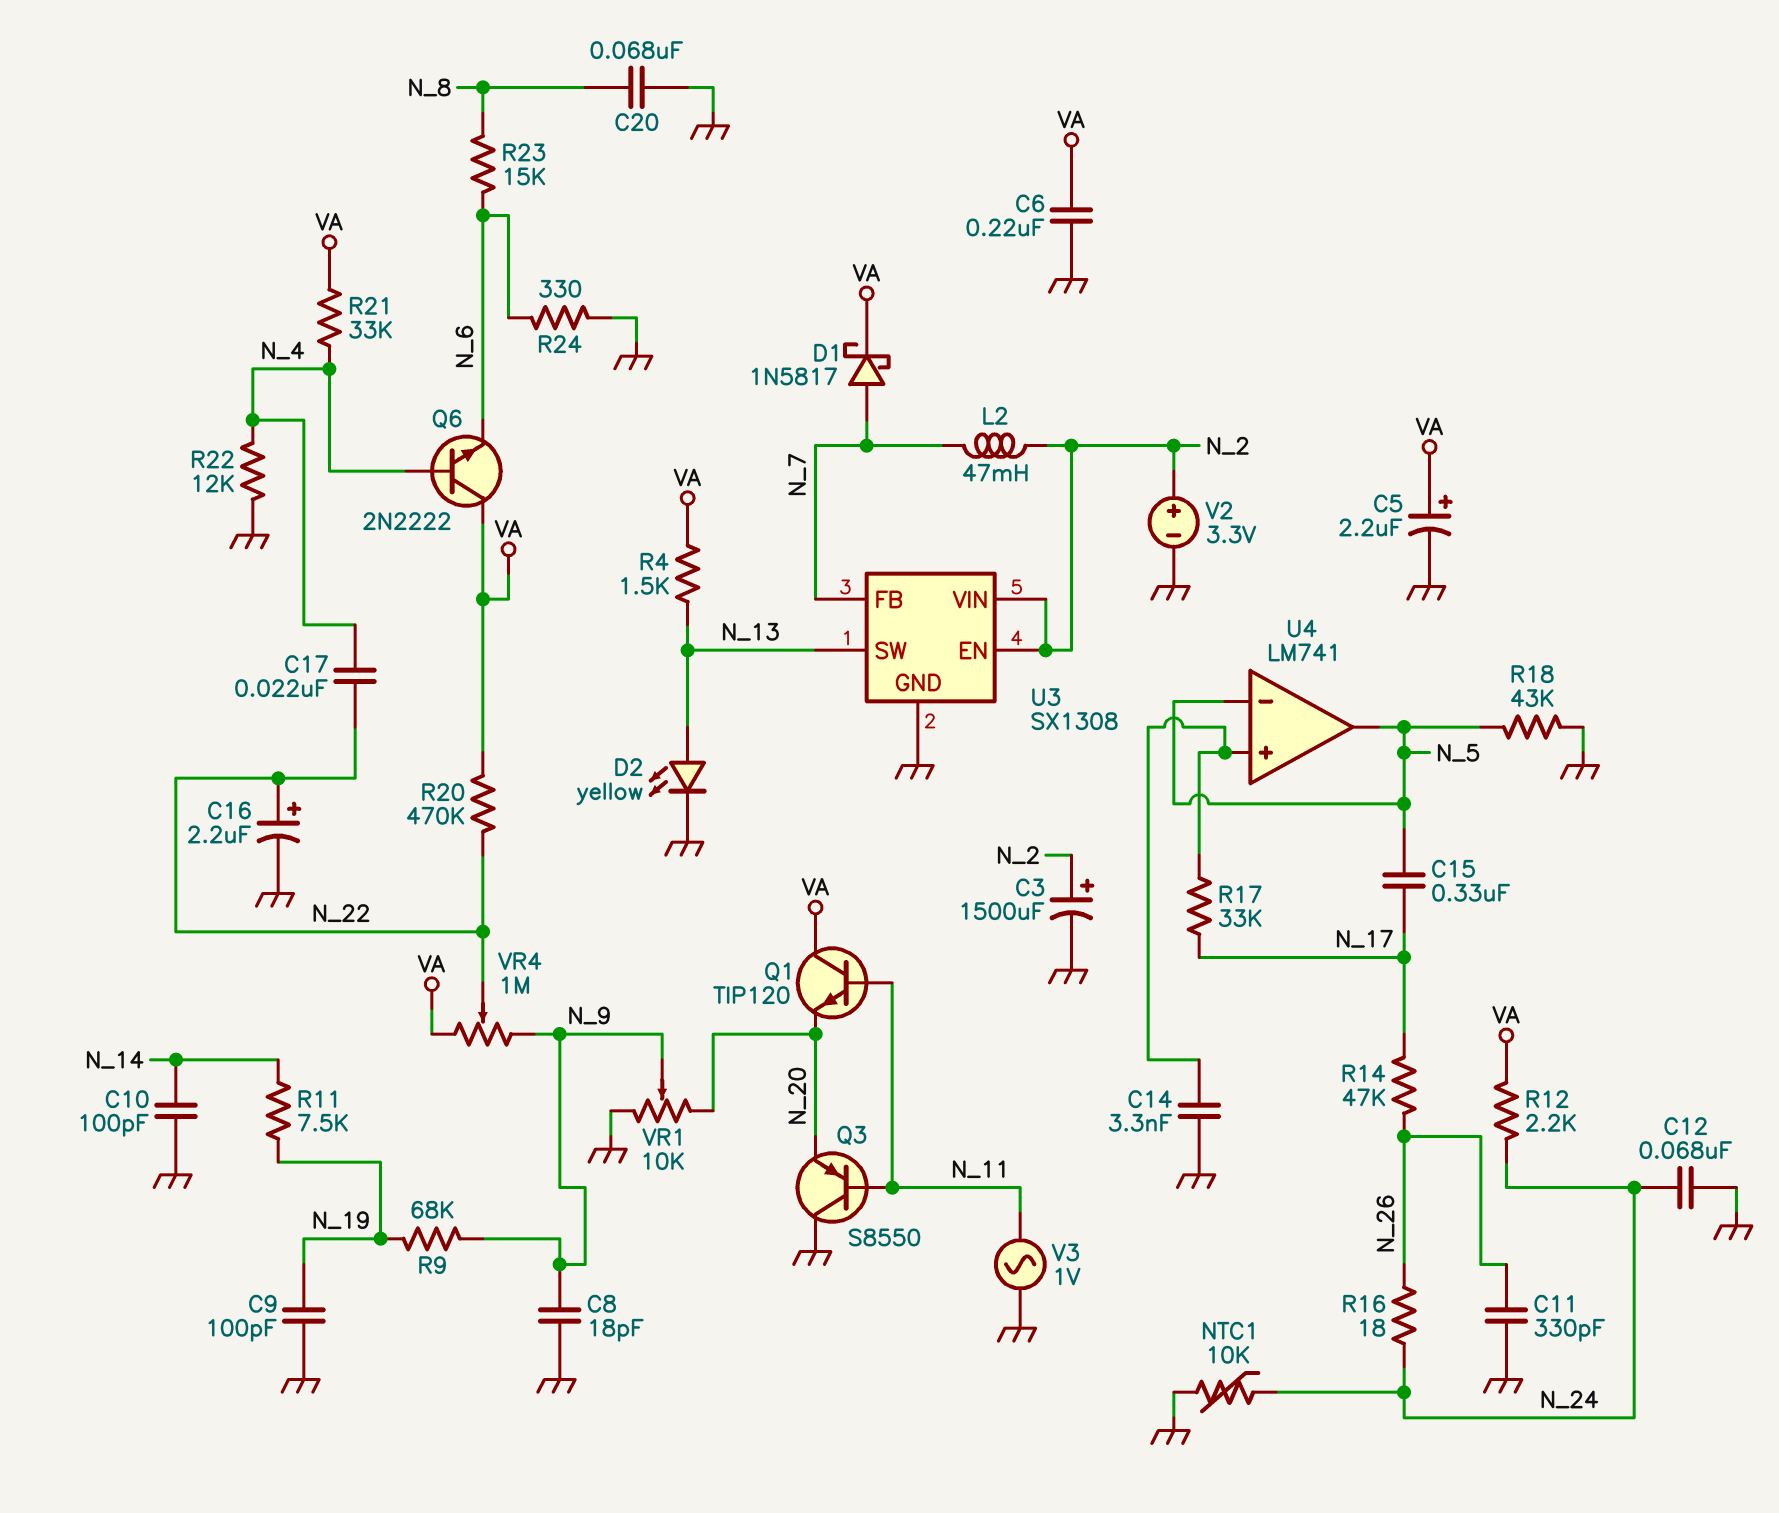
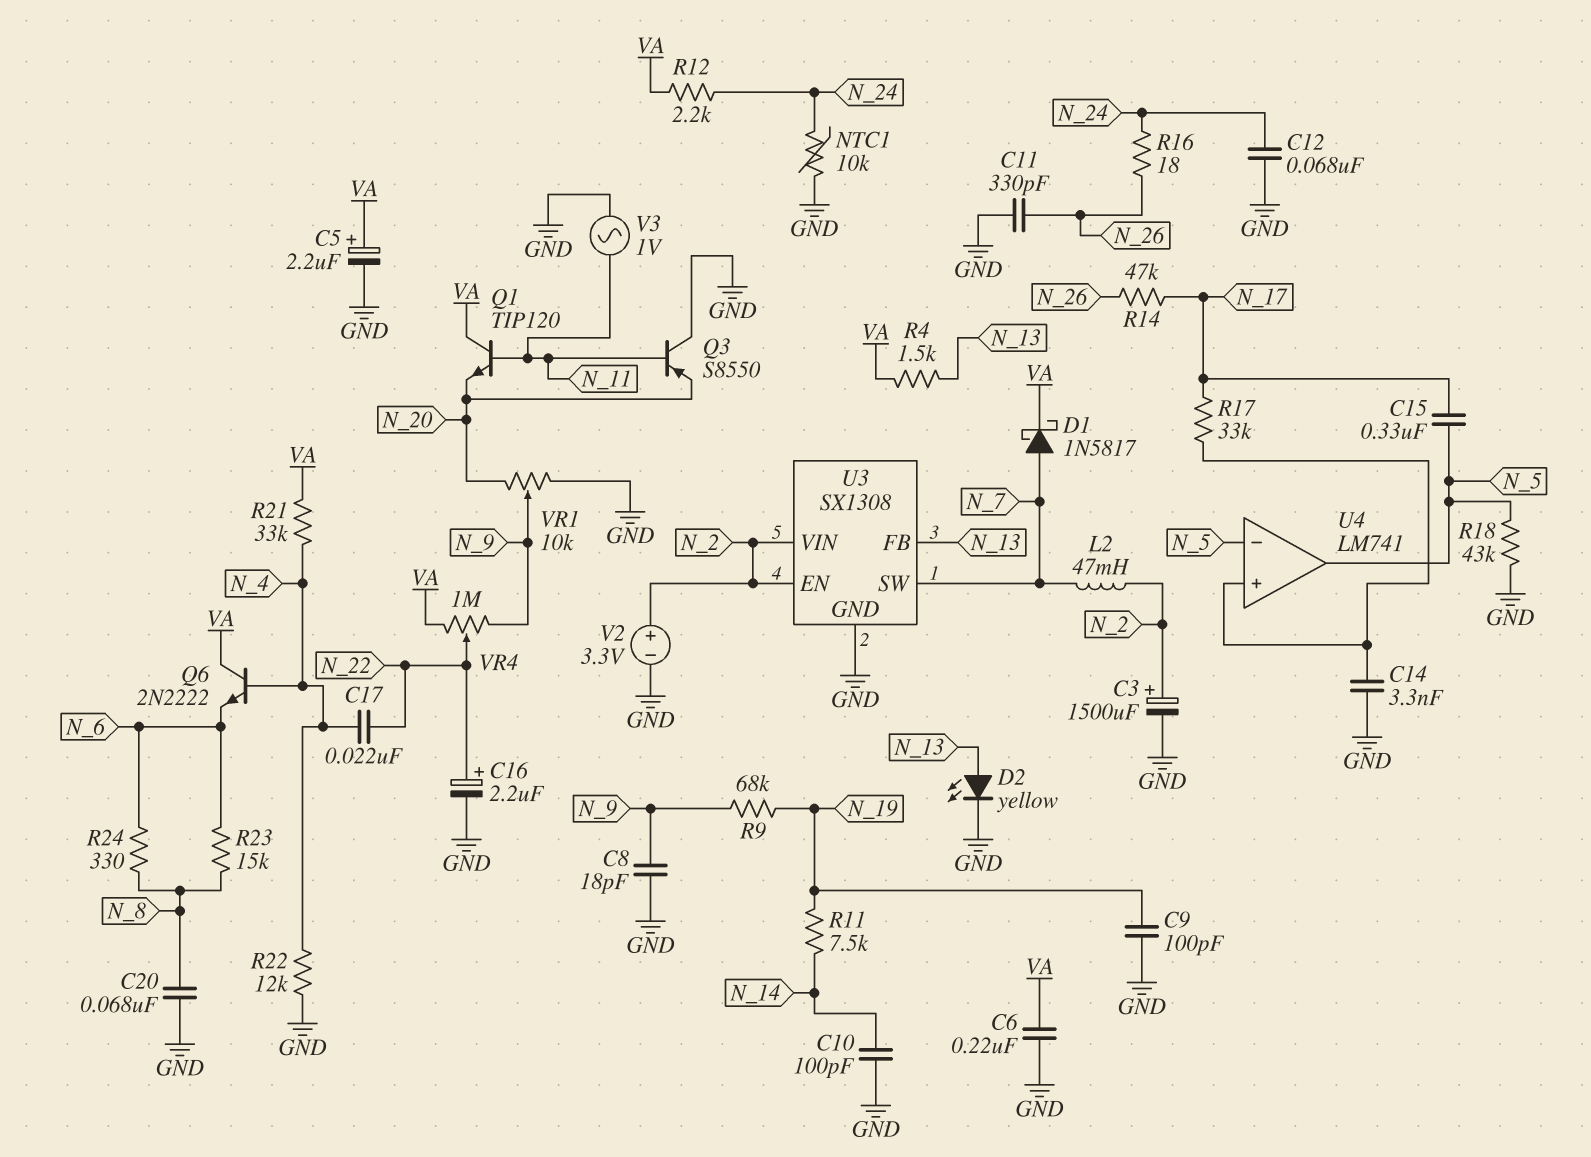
R20: 470k (N_22, VA) -> none
R24: 330 (GND, N_6) -> 330 (N_6, N_8)
U3 pin FB: N_7 -> N_13
U3 pin SW: N_13 -> N_7

